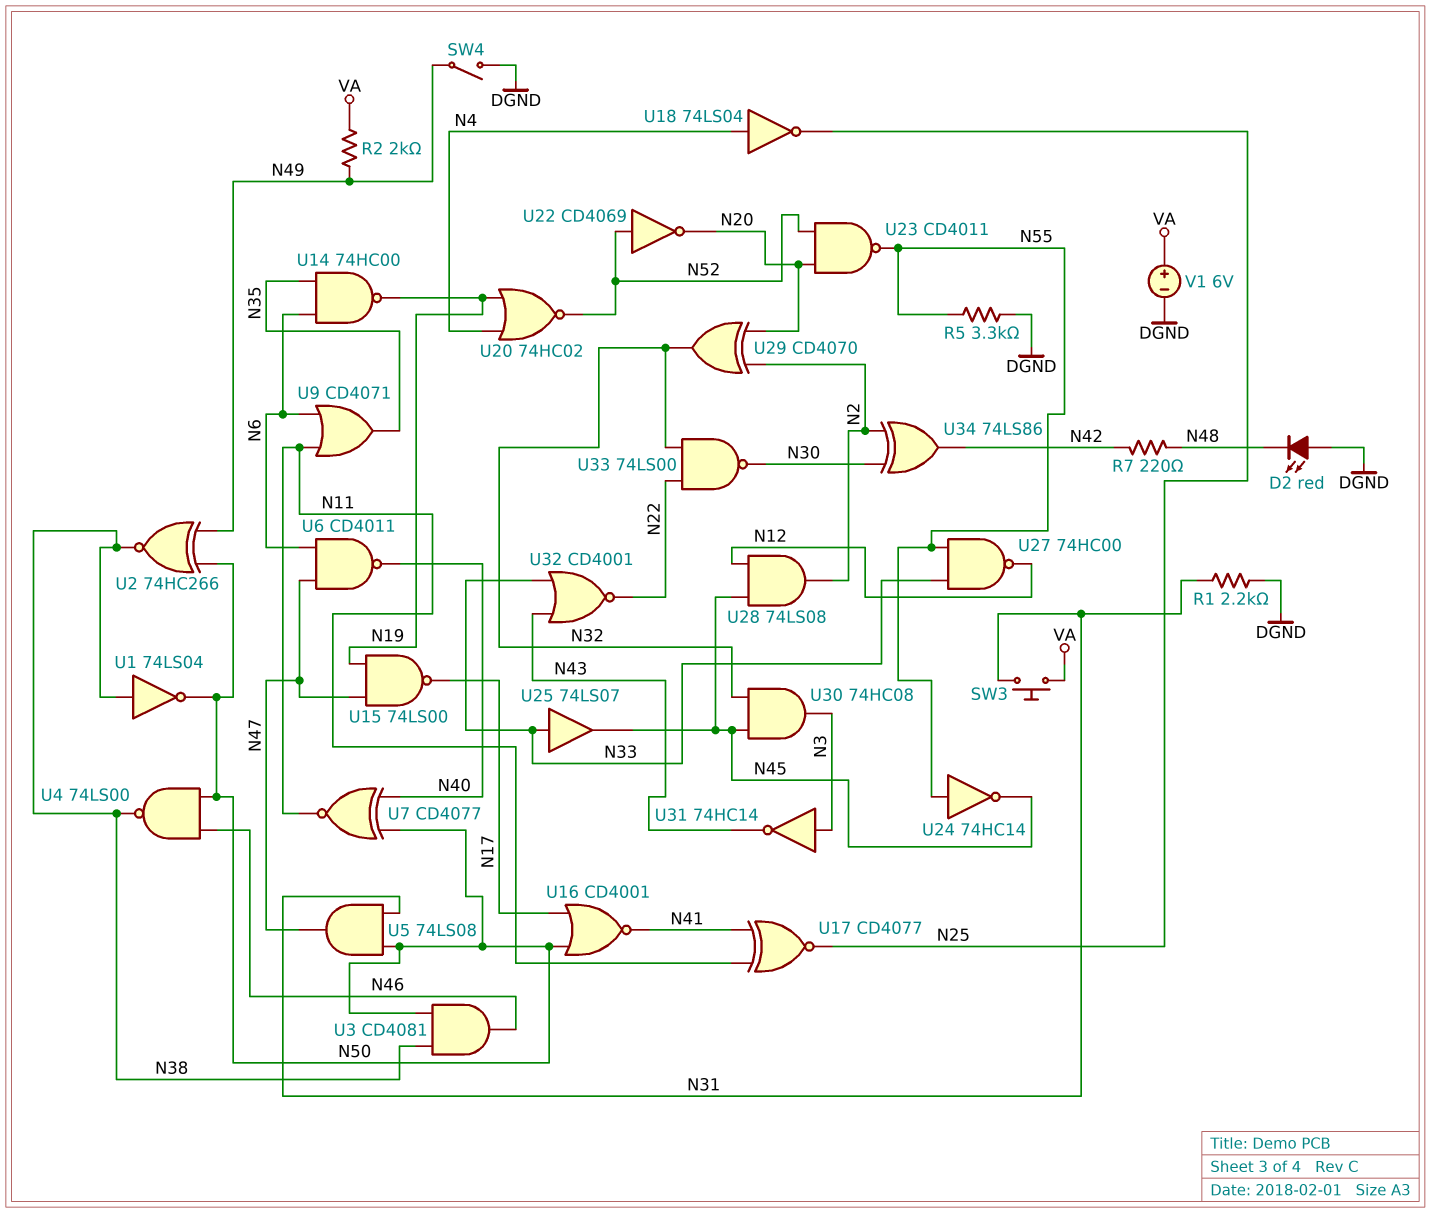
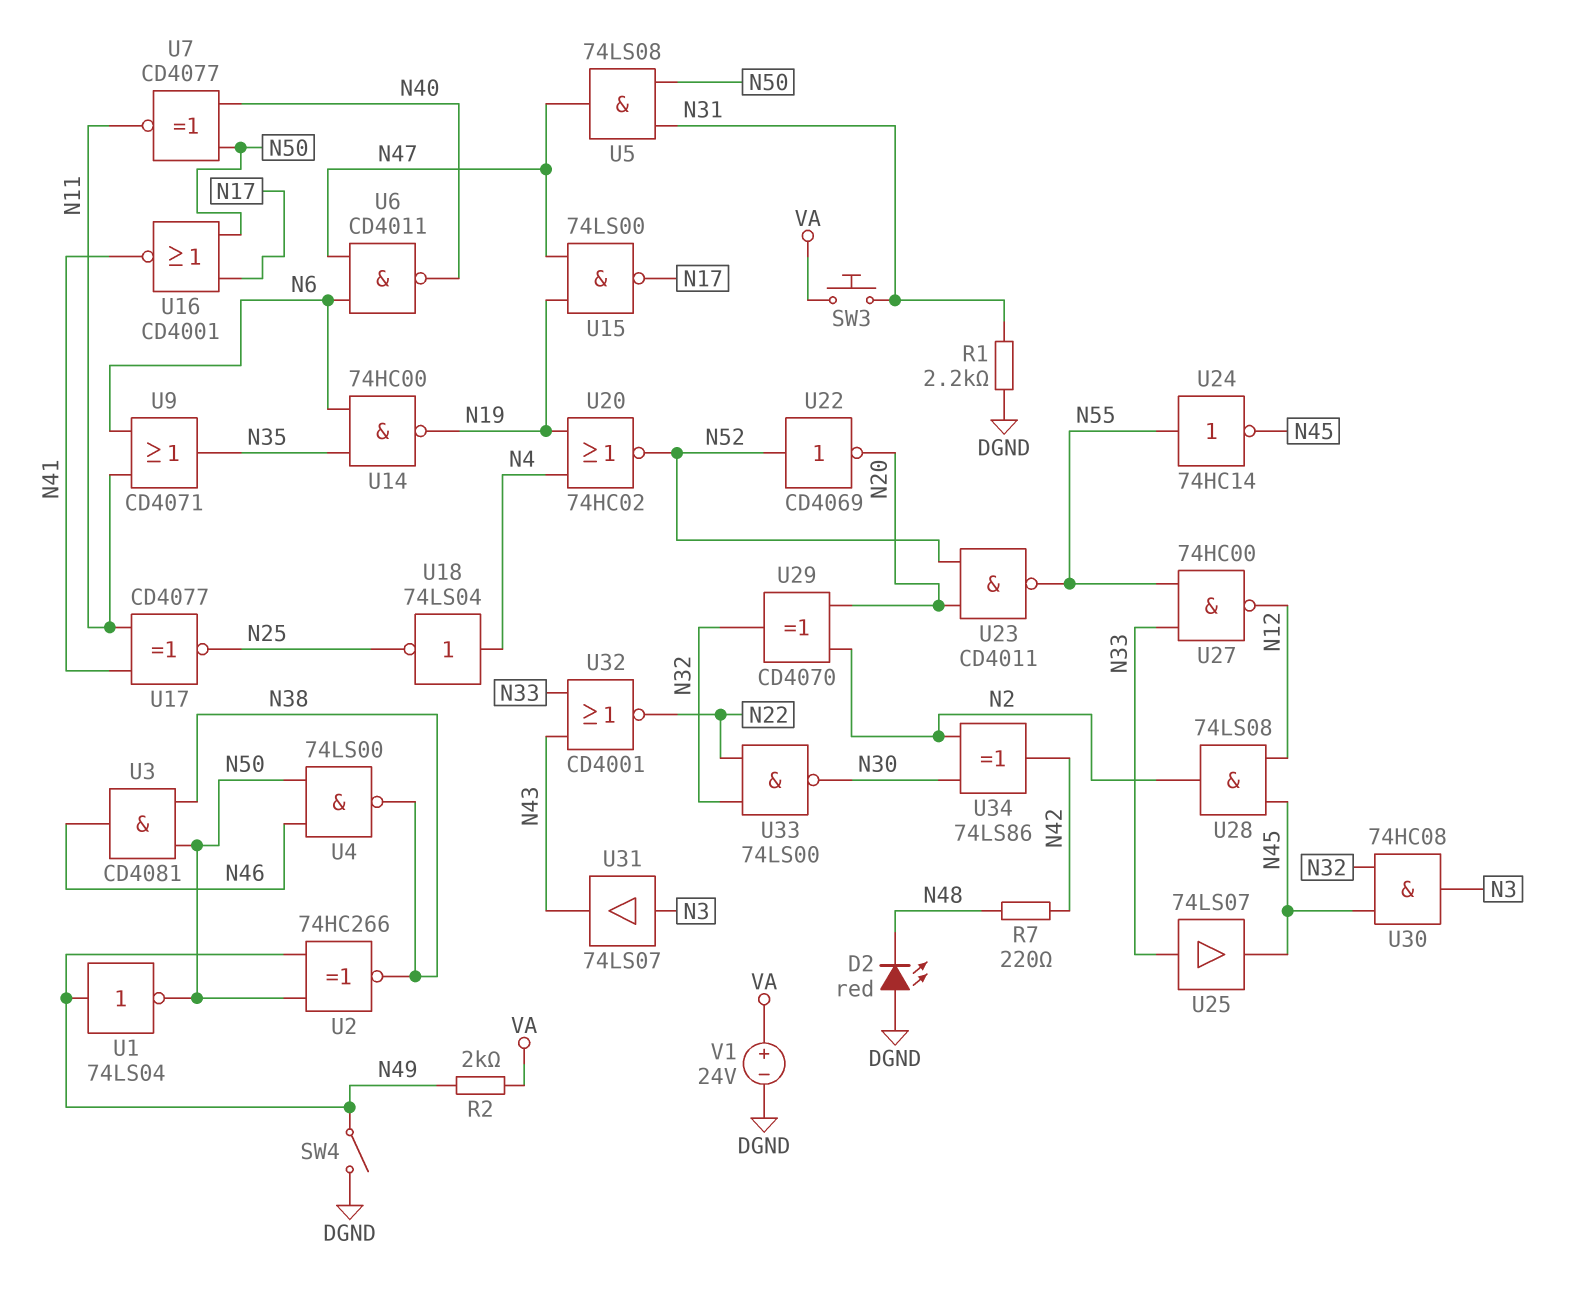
R5: 3.3k (DGND, N55) -> none
U1: NOT 74LS04 (in N38, out N50) -> NOT 74LS04 (in N49, out N50)
U31: NOT 74HC14 (in N3, out N43) -> buffer 74LS07 (in N3, out N43)
V1: 6V (plus VA, minus DGND) -> 24V (plus VA, minus DGND)

